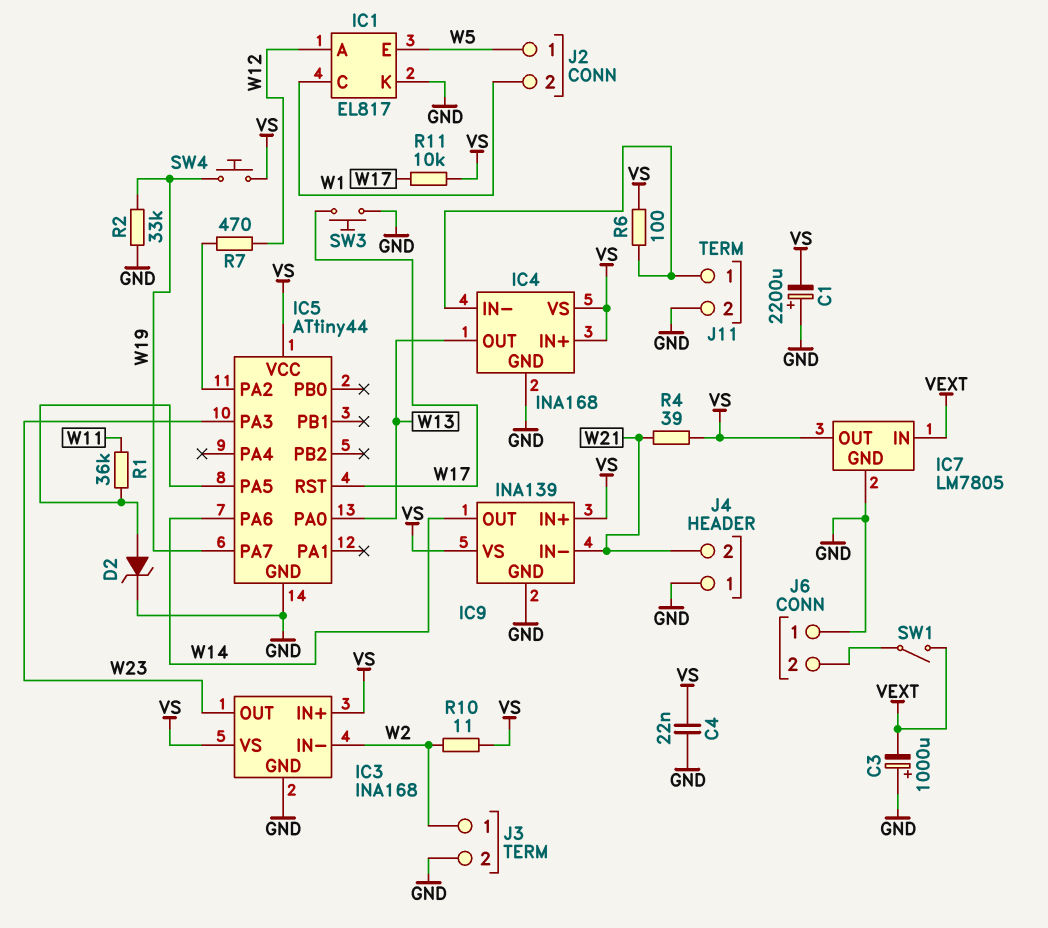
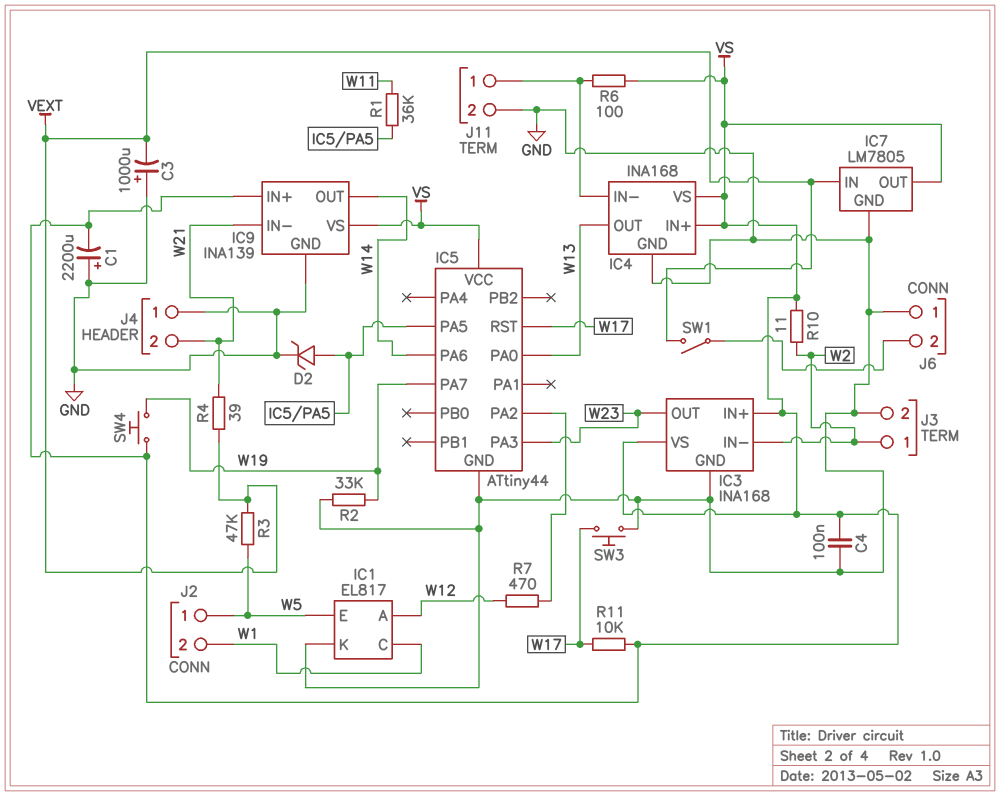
C4: 22nF (GND, VS) -> 100nF (GND, VS)
R3: none -> 47k (VEXT, W5)
R4: 39 (VS, W21) -> 39 (VEXT, W21)

